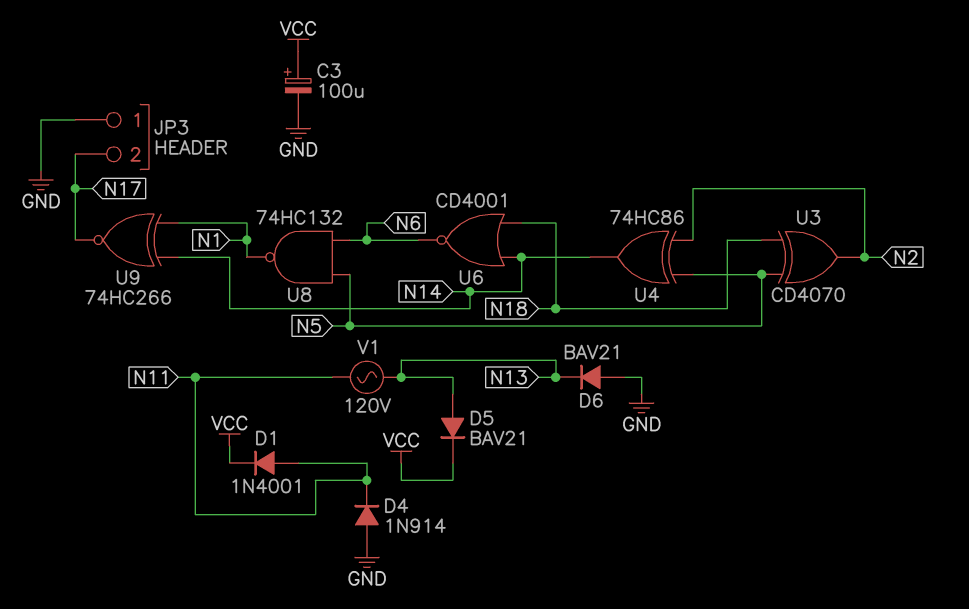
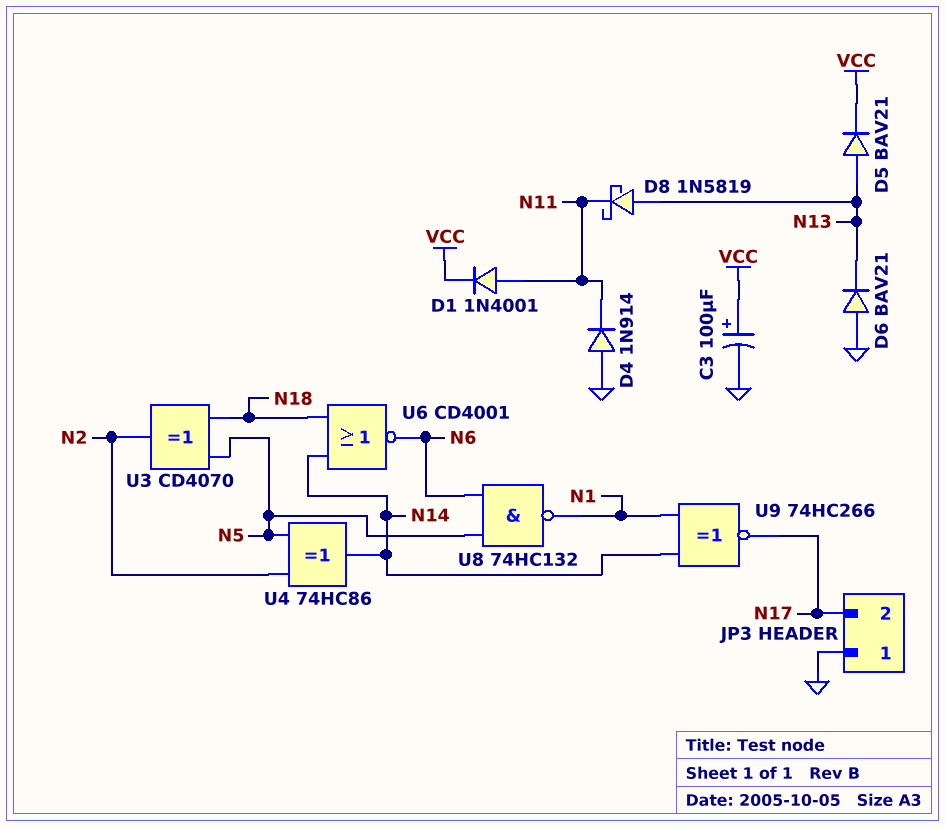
D8: none -> schottky 1N5819 (A N13, K N11)
V1: AC 120V (N11, N13) -> none

